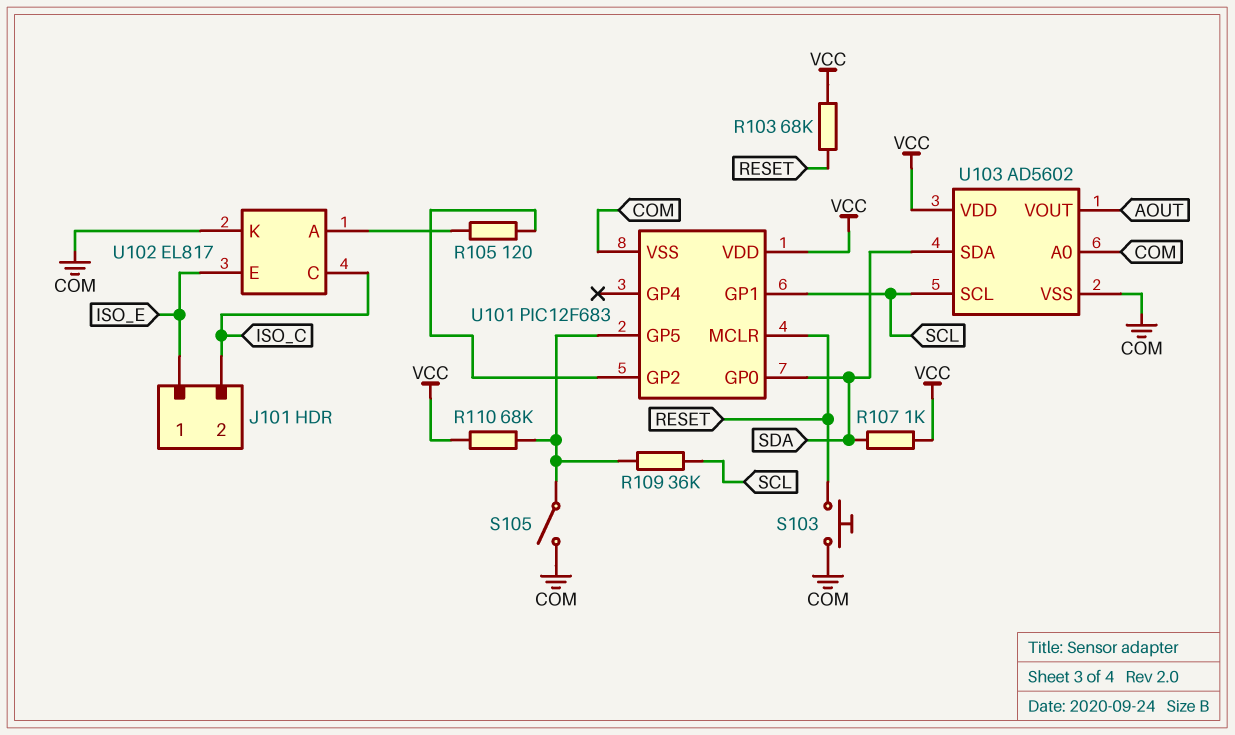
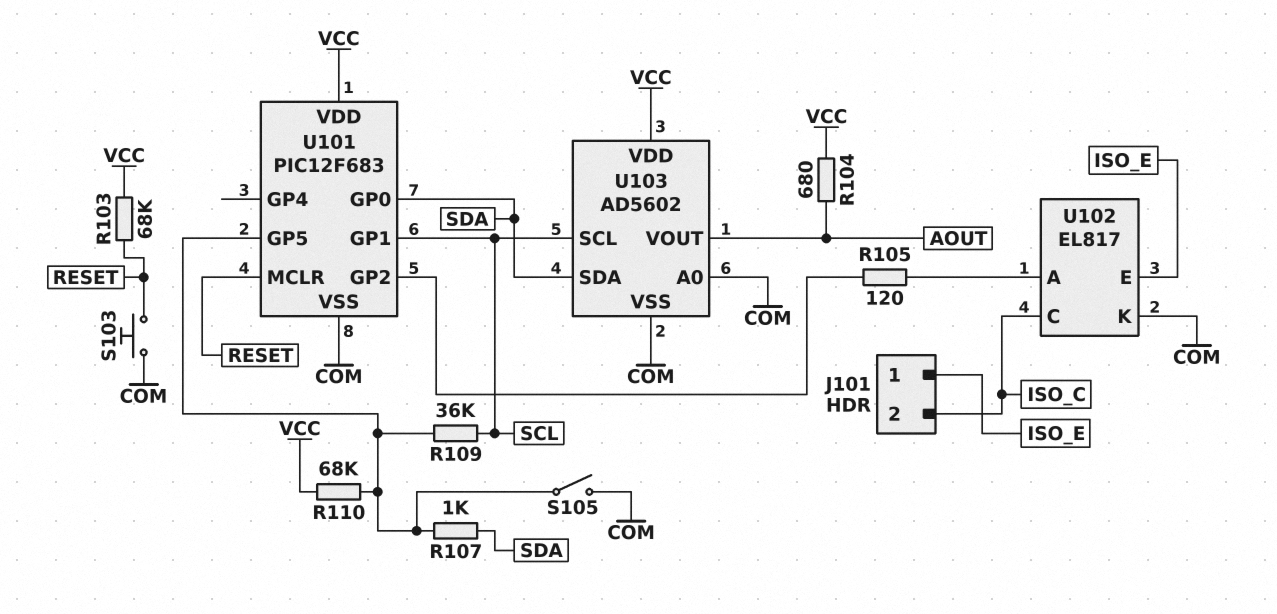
R104: none -> 680 (AOUT, VCC)
R107: 1k (SDA, VCC) -> 1k (SDA, U101/GP5)

